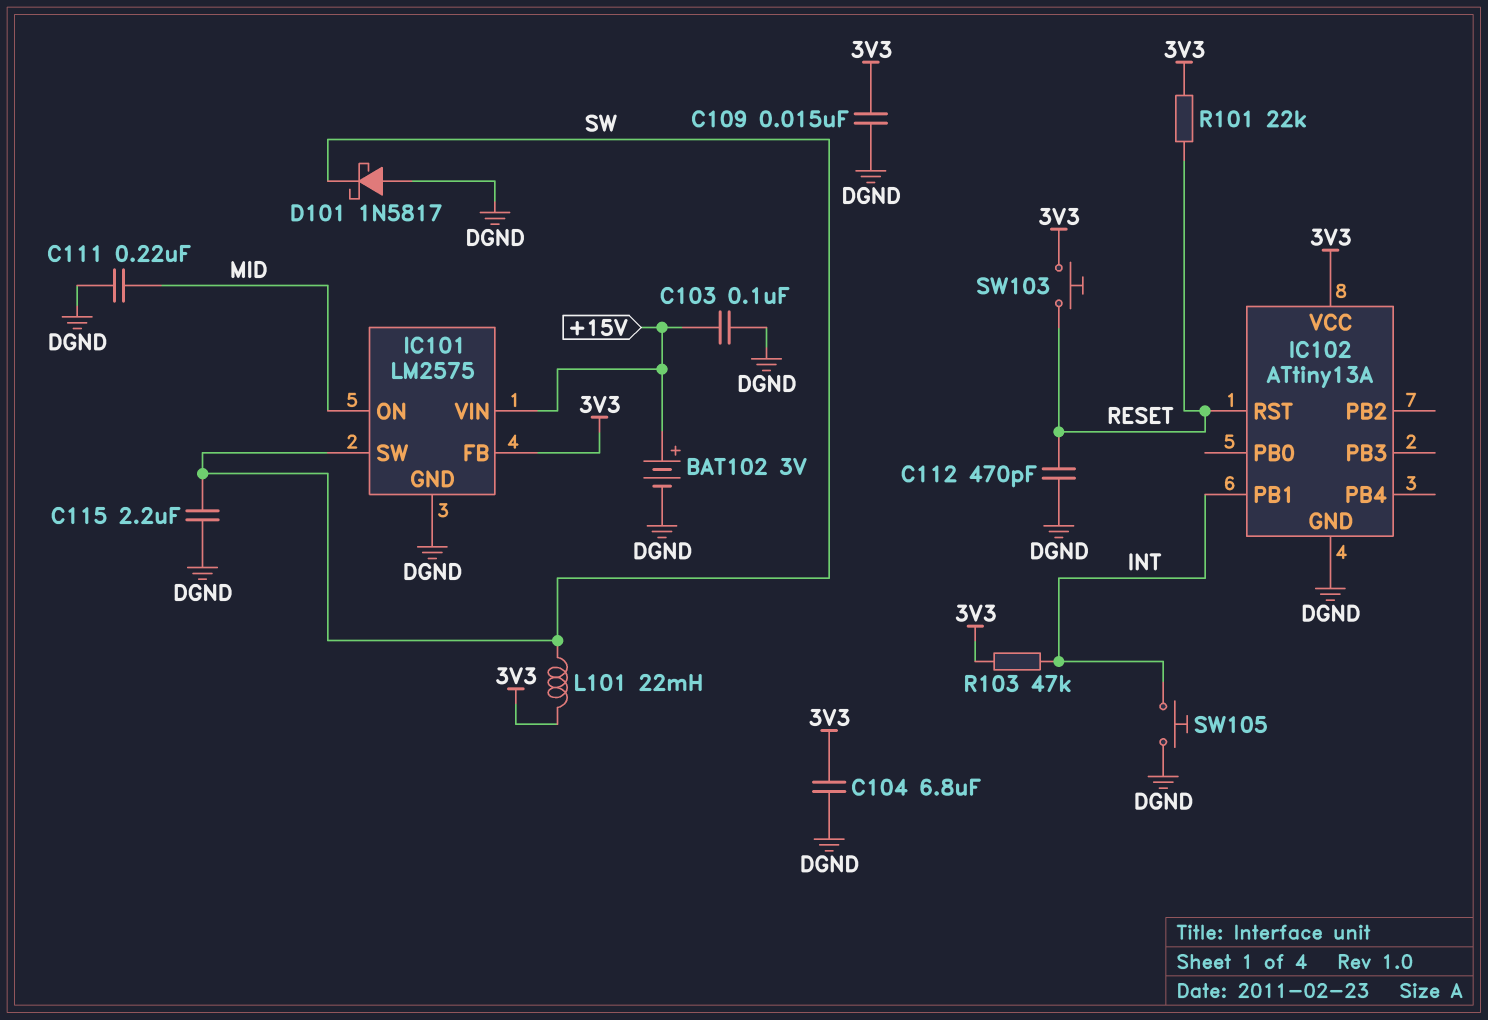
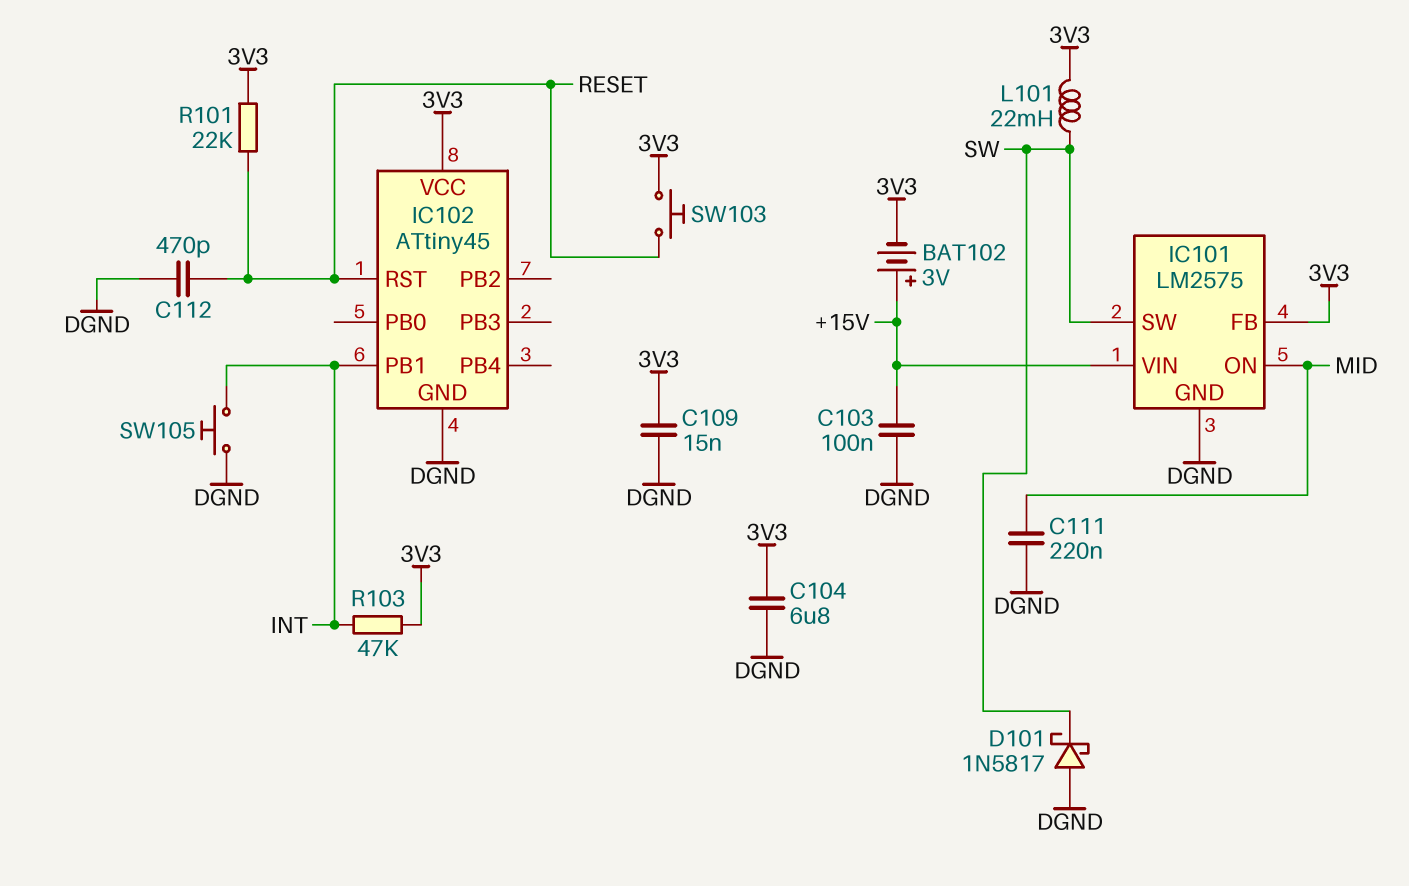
BAT102: 3V (plus +15V, minus DGND) -> 3V (plus +15V, minus 3V3)
C115: 2.2uF (DGND, SW) -> none
IC102: ATtiny13A -> ATtiny45

